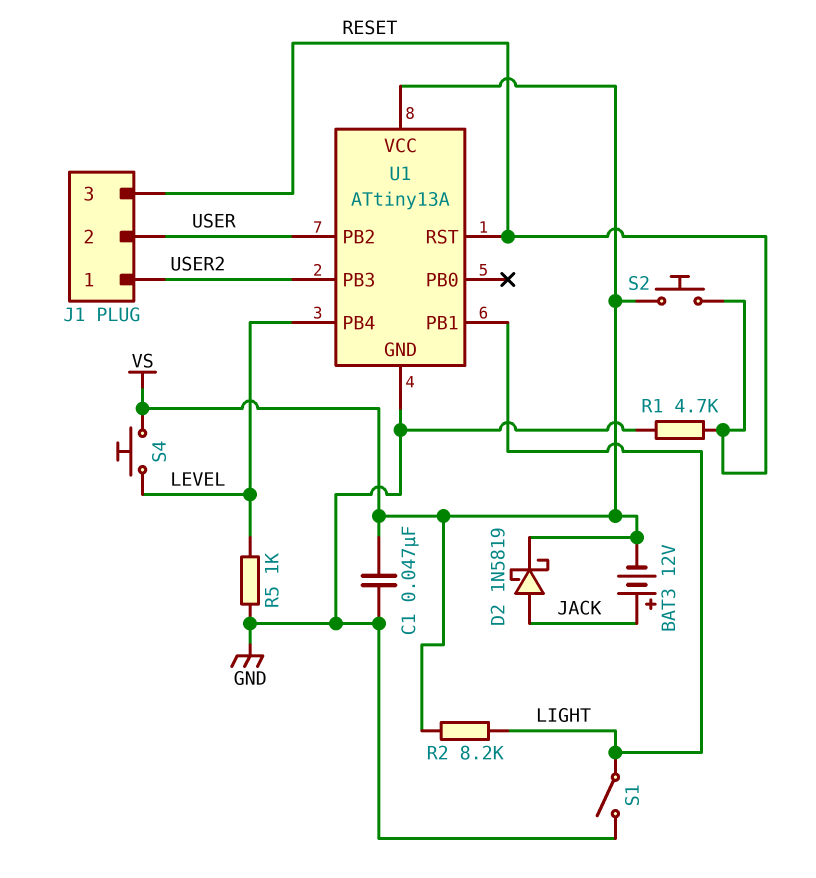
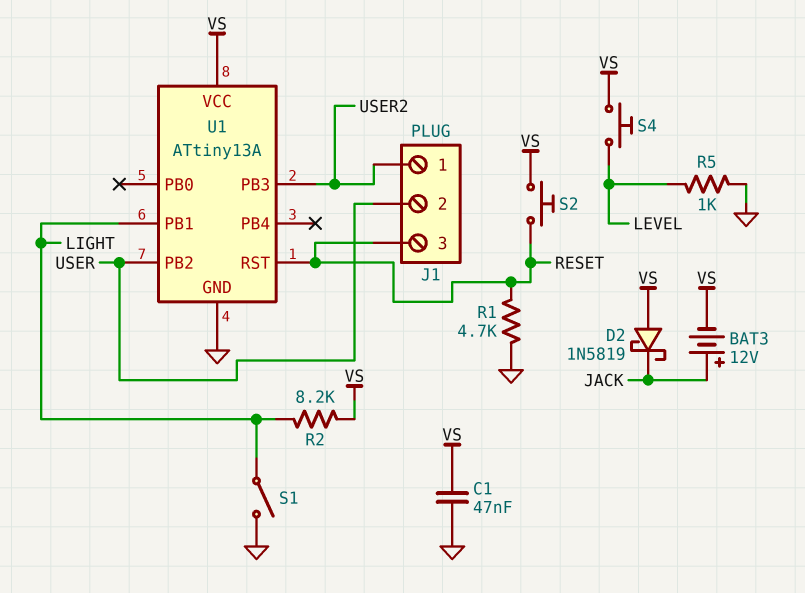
D2: schottky 1N5819 (A JACK, K VS) -> schottky 1N5819 (A VS, K JACK)
U1 pin PB4: LEVEL -> none

